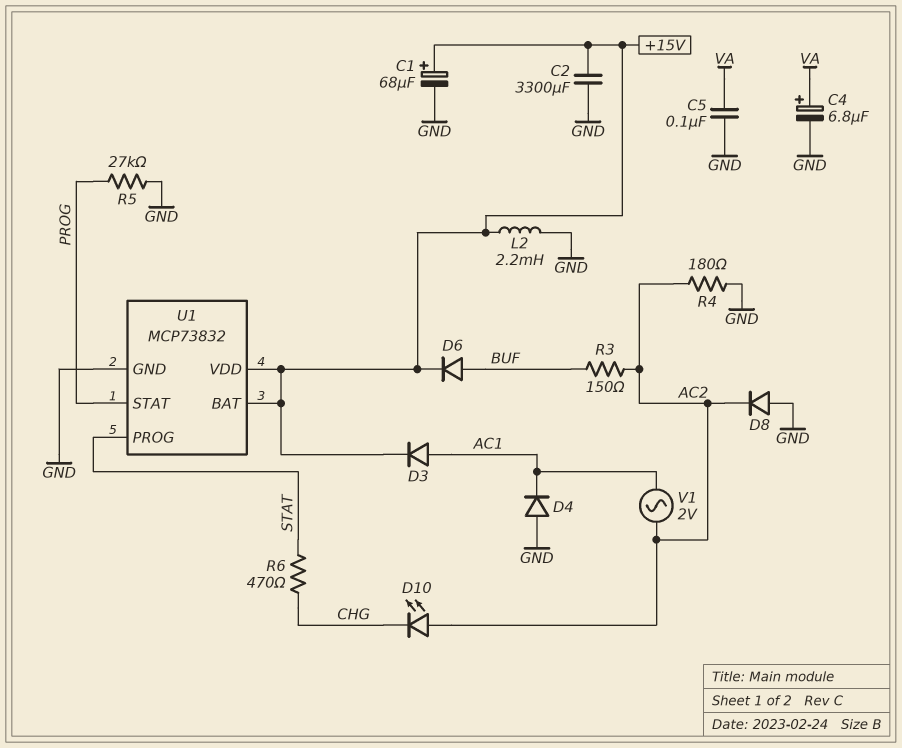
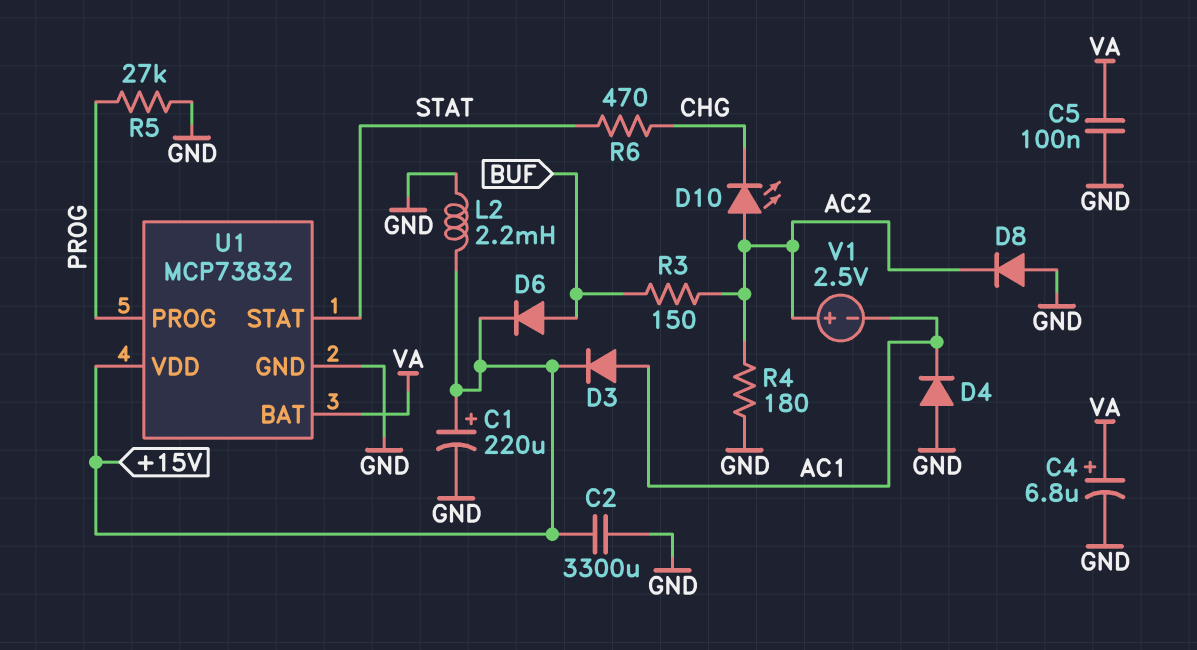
C1: 68uF (plus +15V, minus GND) -> 220uF (plus +15V, minus GND)
U1 pin BAT: +15V -> VA
U1 pin PROG: STAT -> PROG
U1 pin STAT: PROG -> STAT
V1: AC 2V (AC1, AC2) -> 2.5V (plus AC2, minus AC1)

